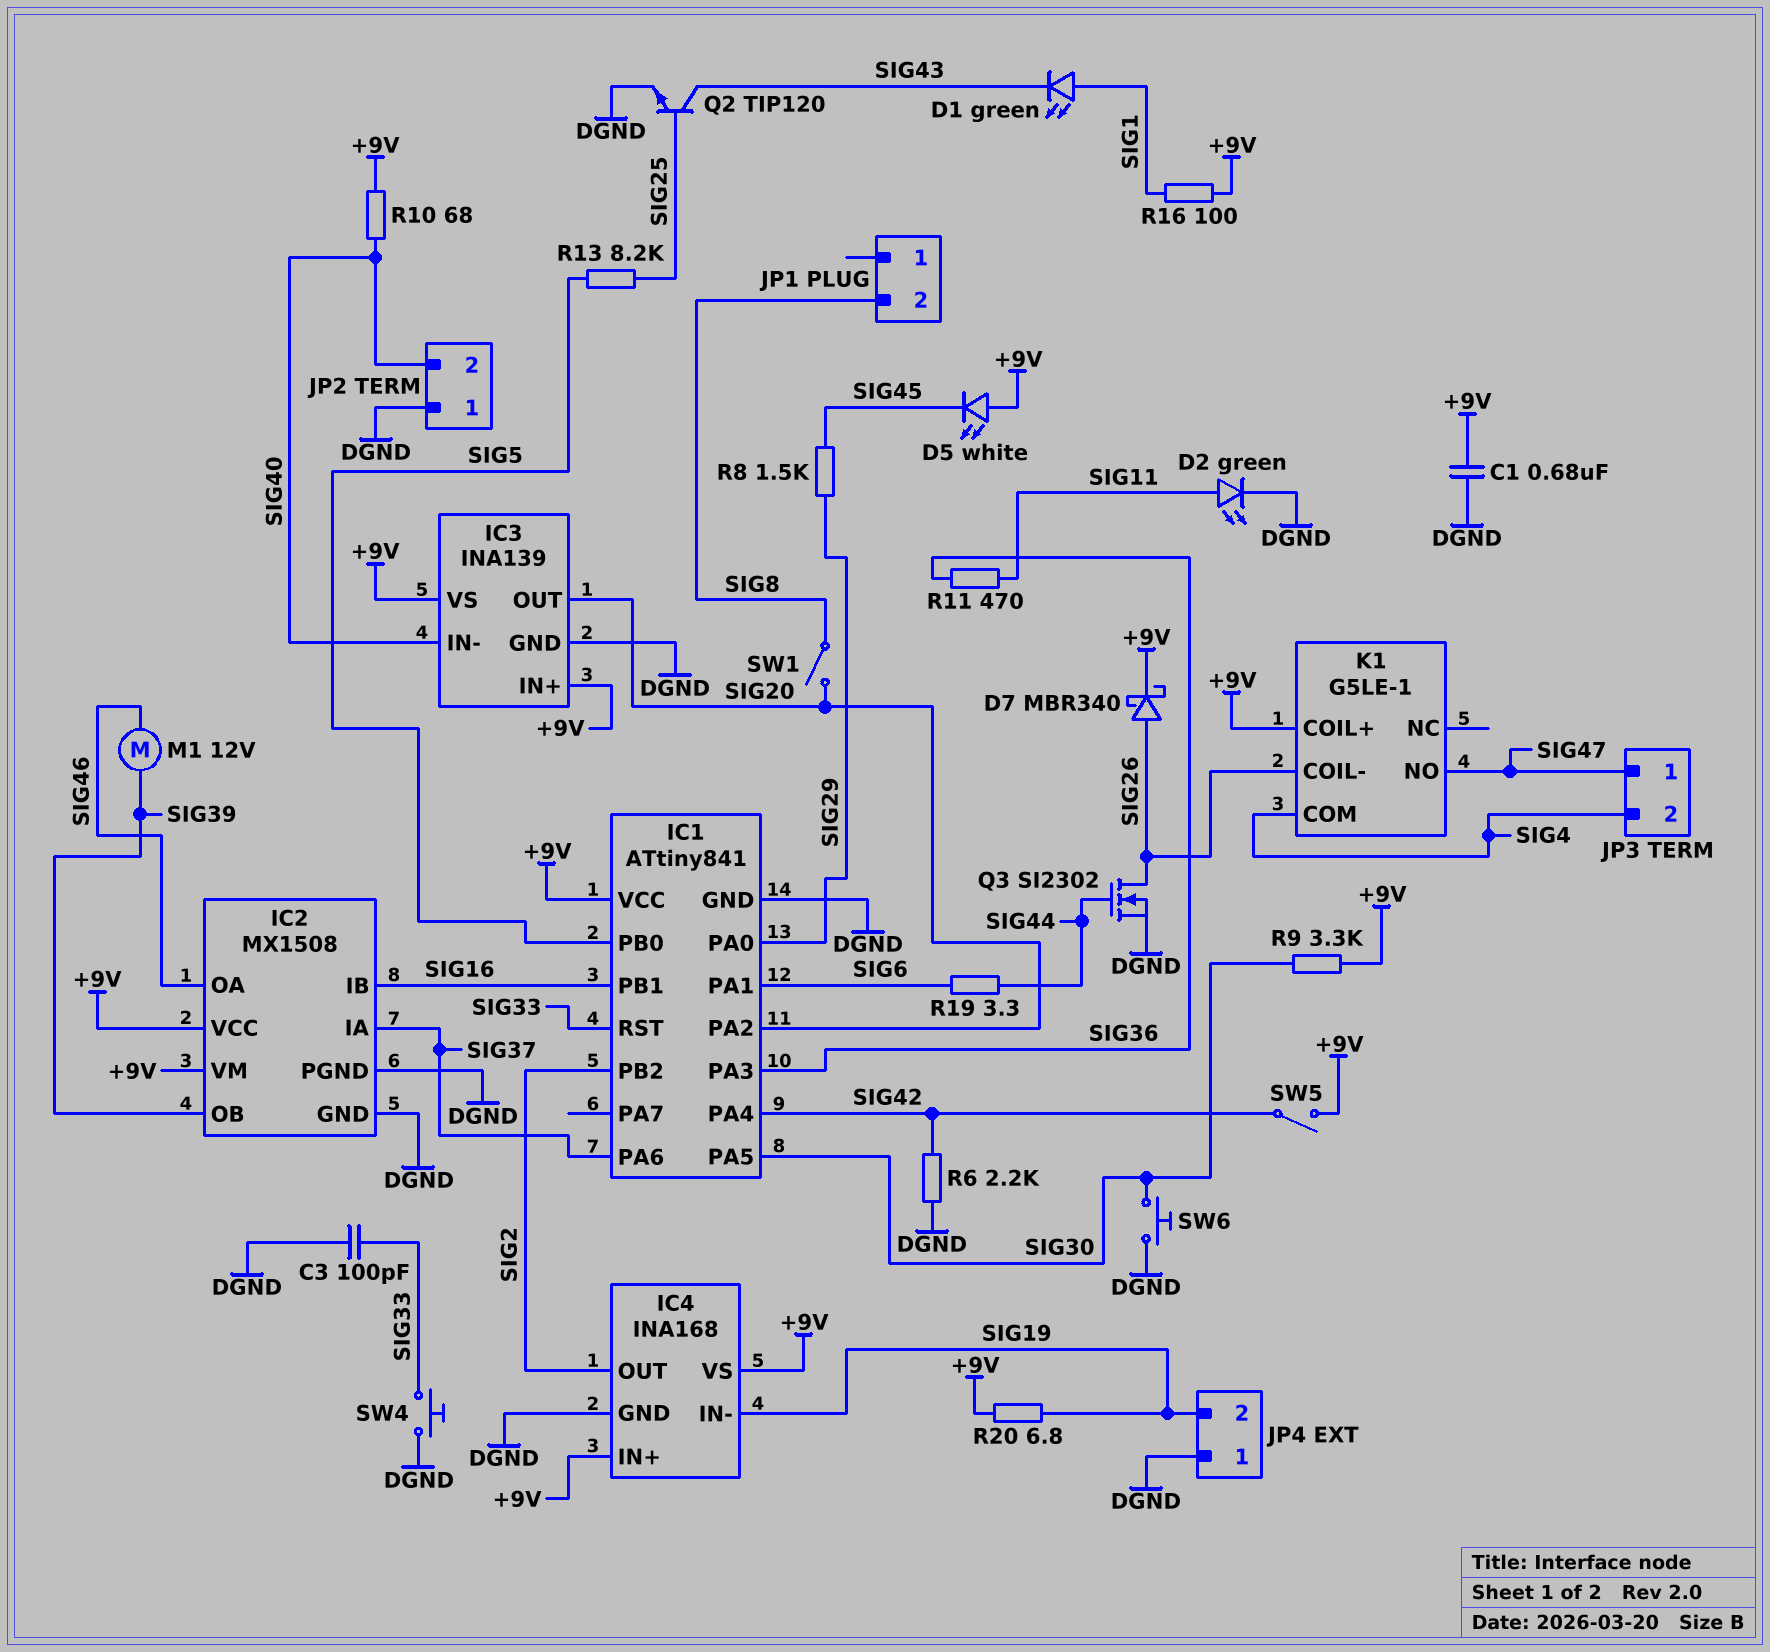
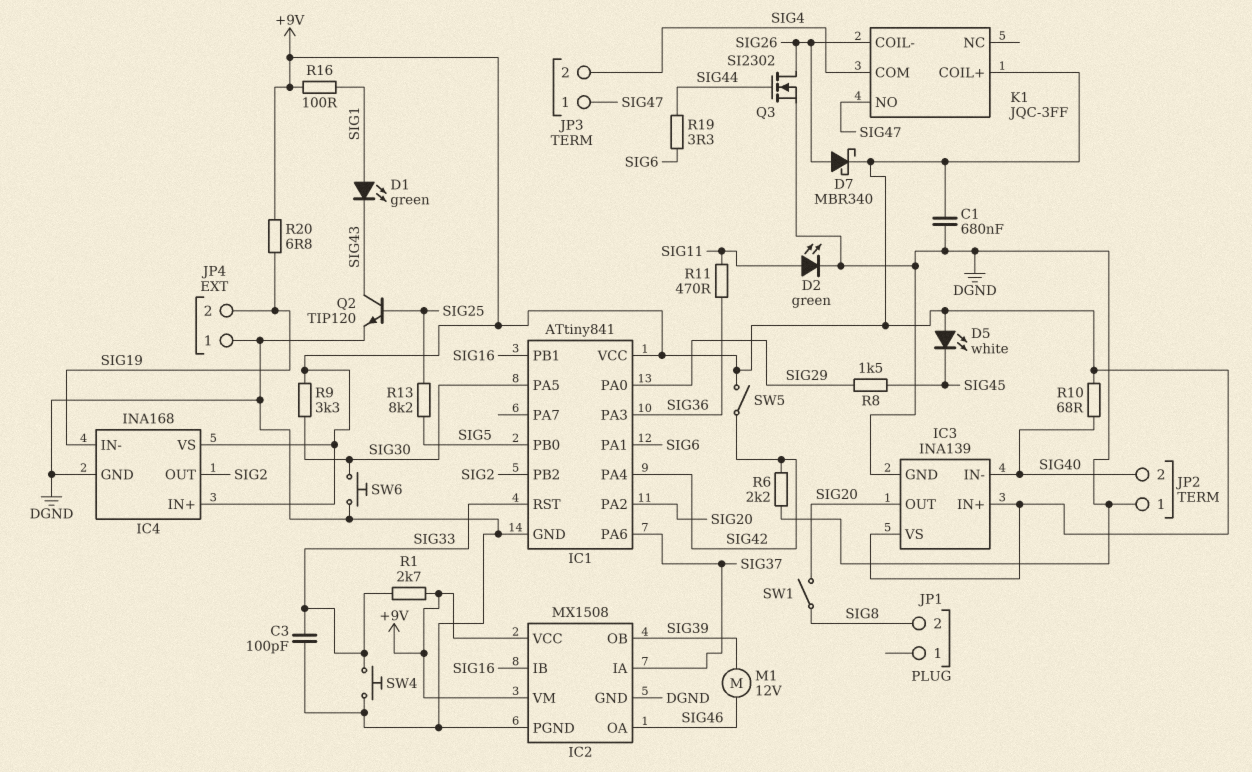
K1: G5LE-1 -> JQC-3FF
R1: none -> 2.7k (+9V, SIG33)

